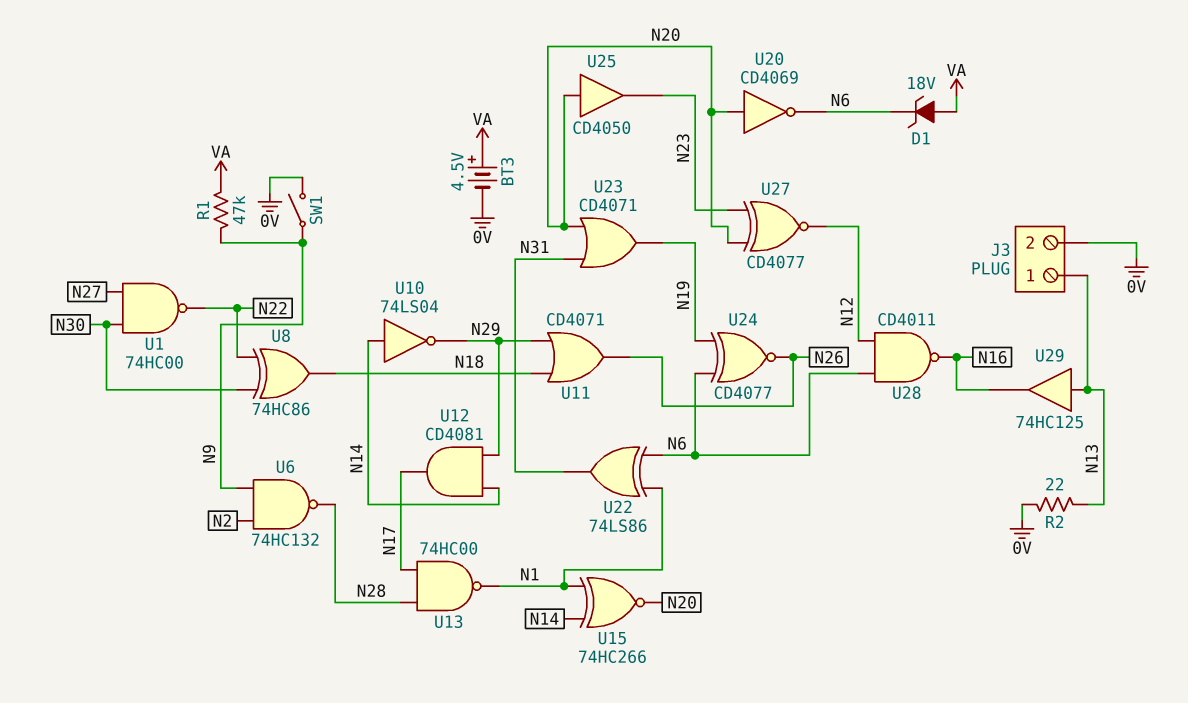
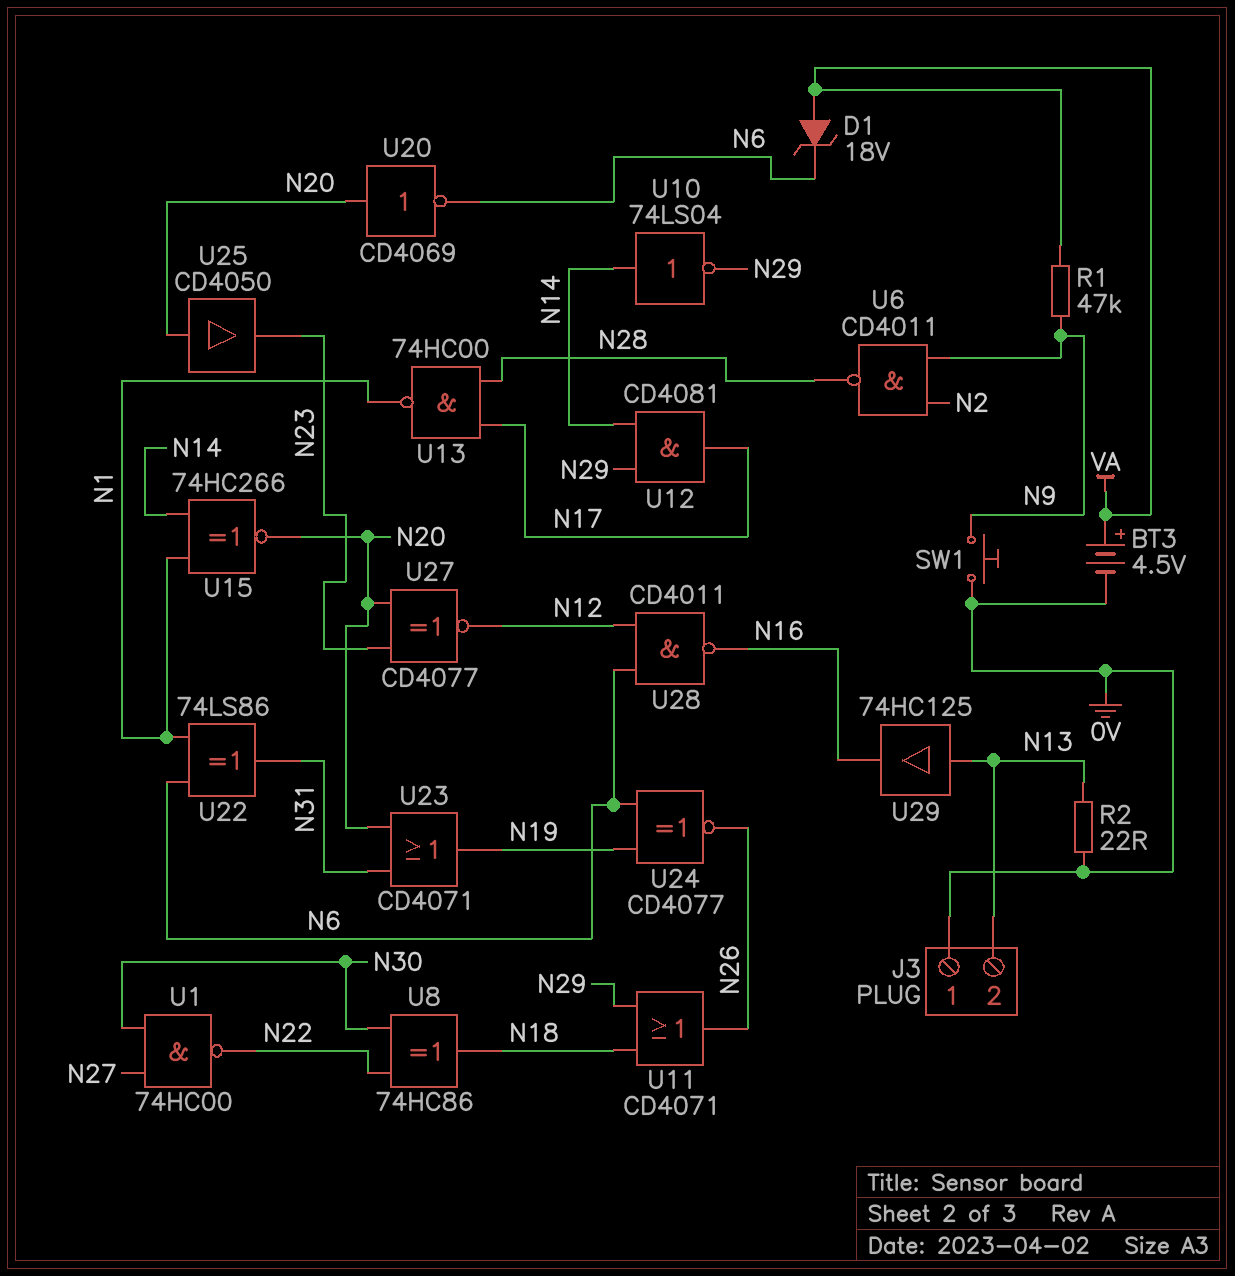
J3 pin 1: N13 -> 0V
J3 pin 2: 0V -> N13
SW1: switch (0V, N9) -> button (0V, N9)
U6: NAND 74HC132 (in N2, in N9, out N28) -> NAND CD4011 (in N2, in N9, out N28)

